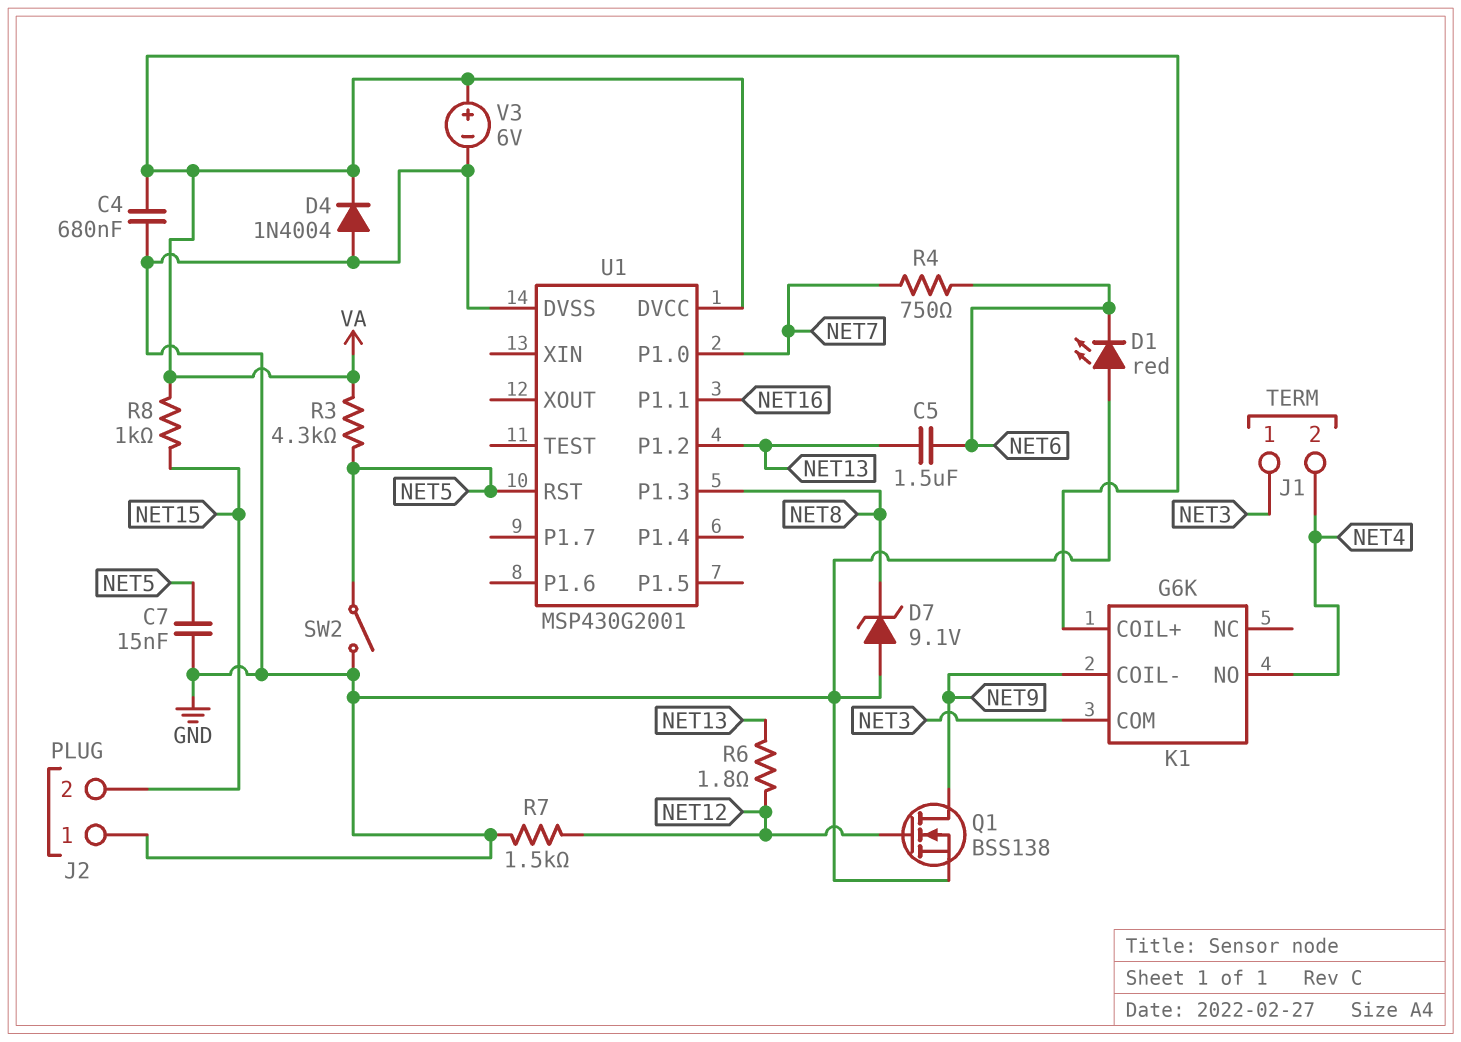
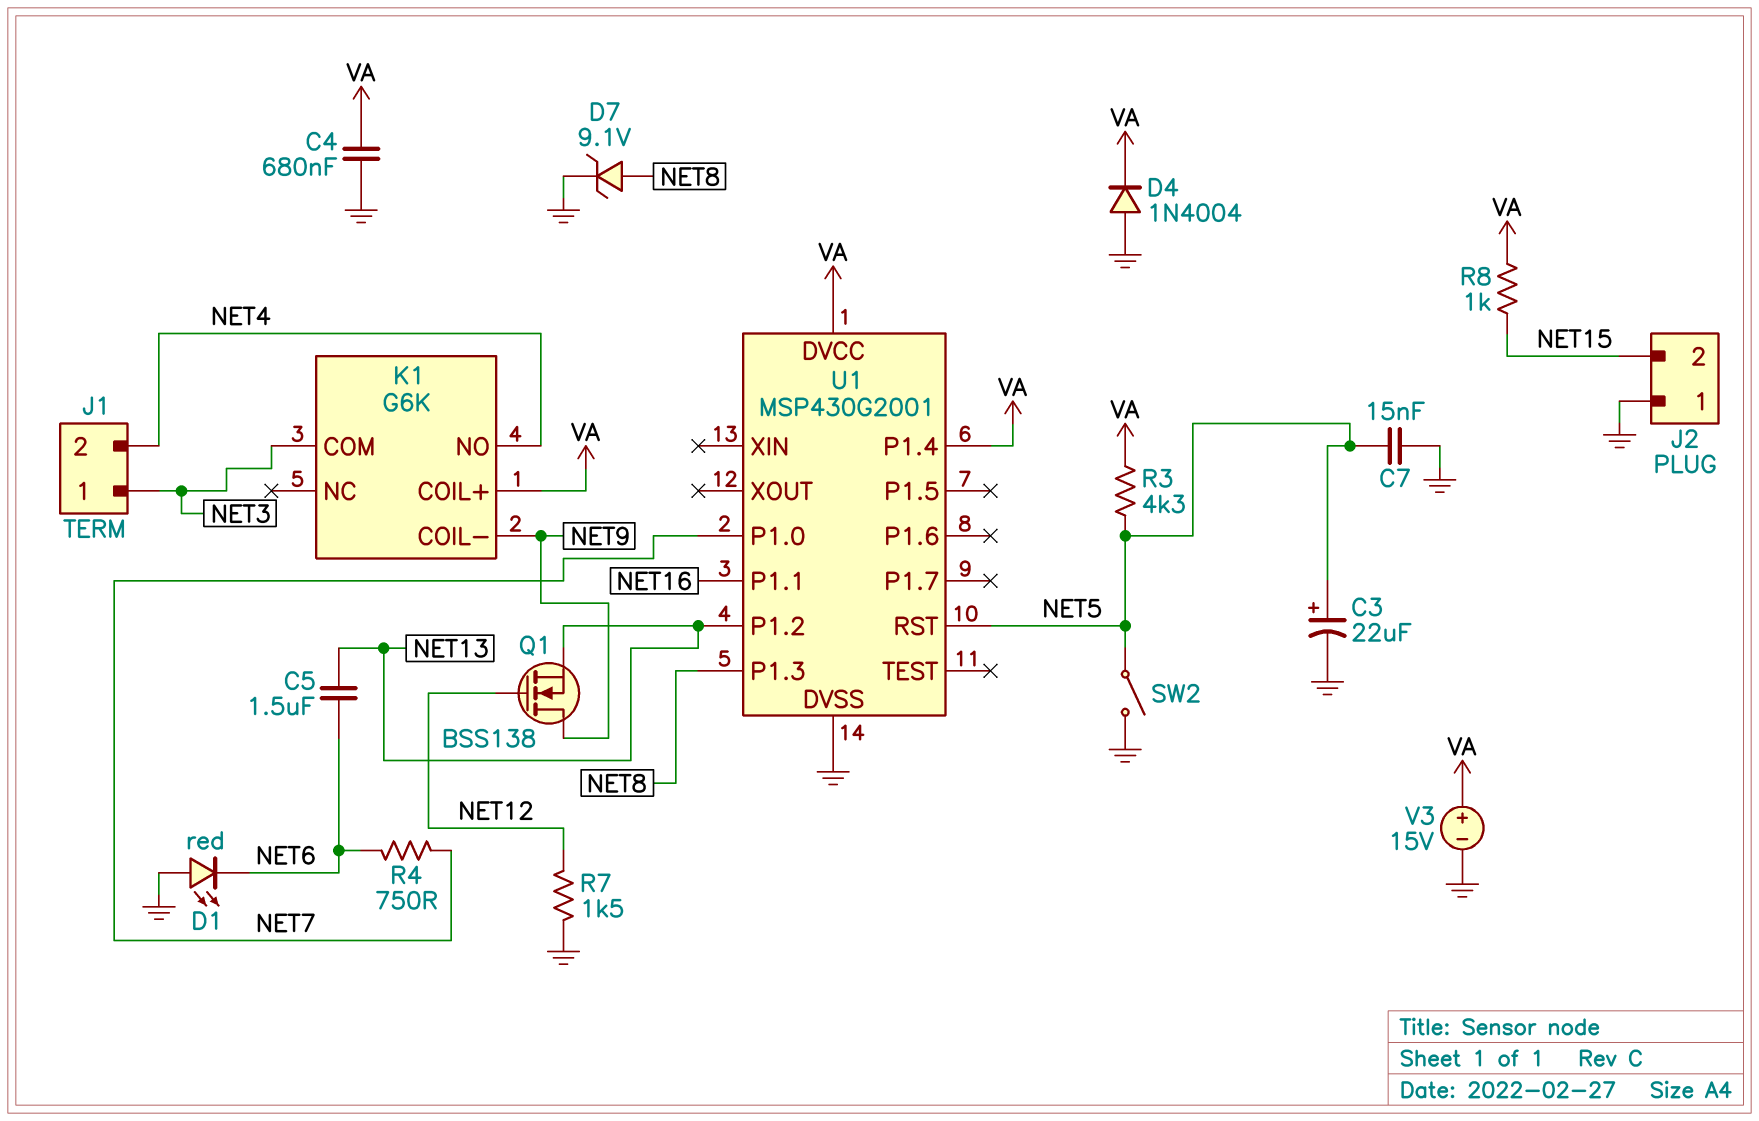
C3: none -> 22uF (plus NET5, minus GND)
D7: zener 9.1V (A GND, K NET8) -> zener 9.1V (A NET8, K GND)
Q1: NMOS BSS138 (G NET12, D NET9, S GND) -> NMOS BSS138 (G NET12, D NET9, S NET13)
R6: 1.8 (NET12, NET13) -> none
U1 pin P1.4: none -> VA
V3: 6V (plus VA, minus GND) -> 15V (plus VA, minus GND)

